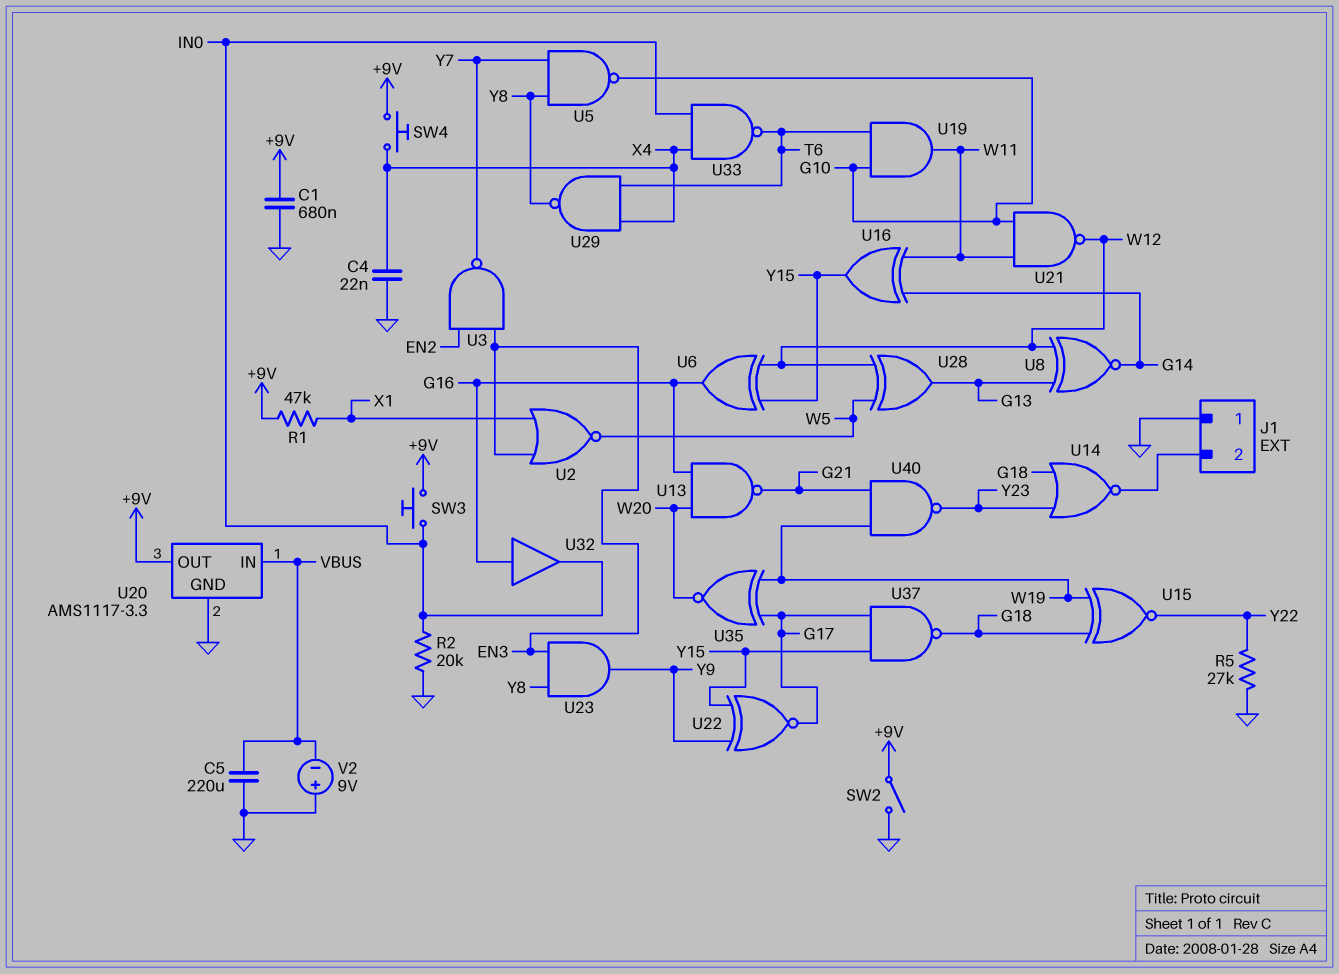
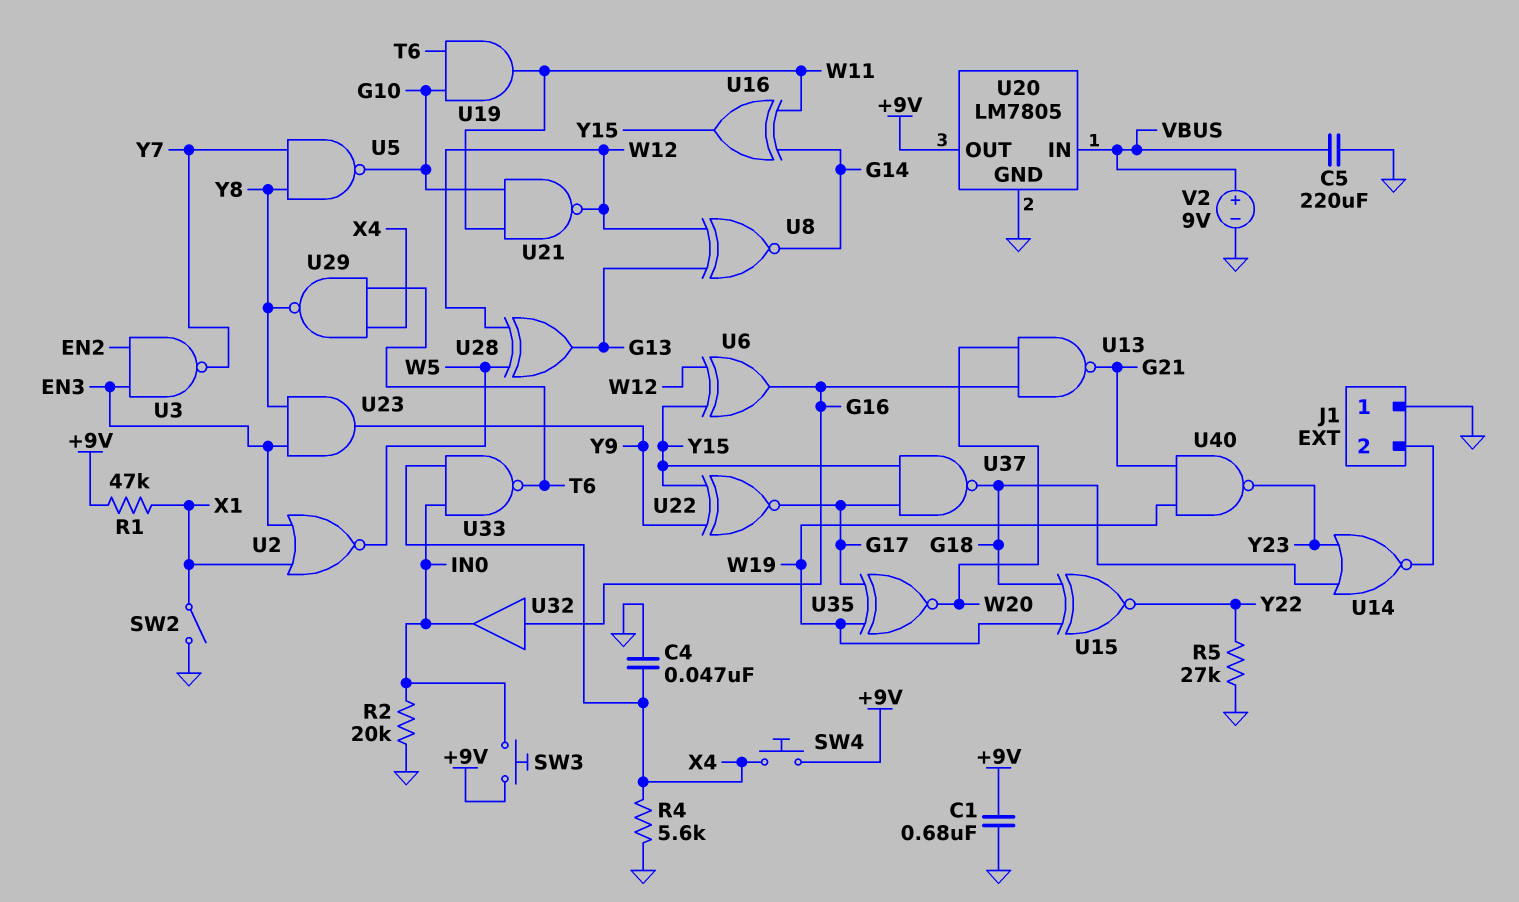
C4: 22nF (GND, X4) -> 47nF (GND, X4)
R4: none -> 5.6k (GND, X4)
SW2: switch (+9V, GND) -> switch (GND, X1)
U20: AMS1117-3.3 -> LM7805
V2: 9V (plus GND, minus VBUS) -> 9V (plus VBUS, minus GND)

